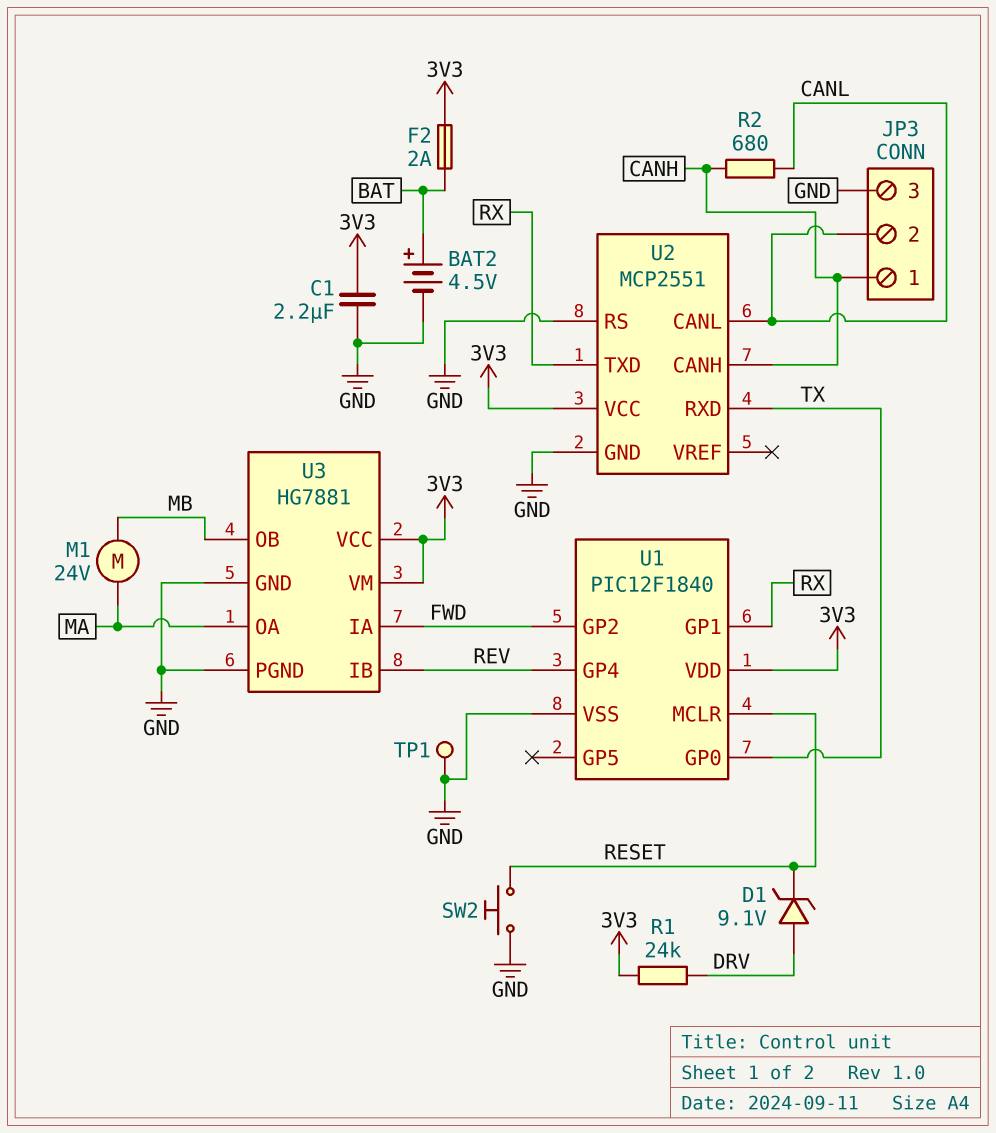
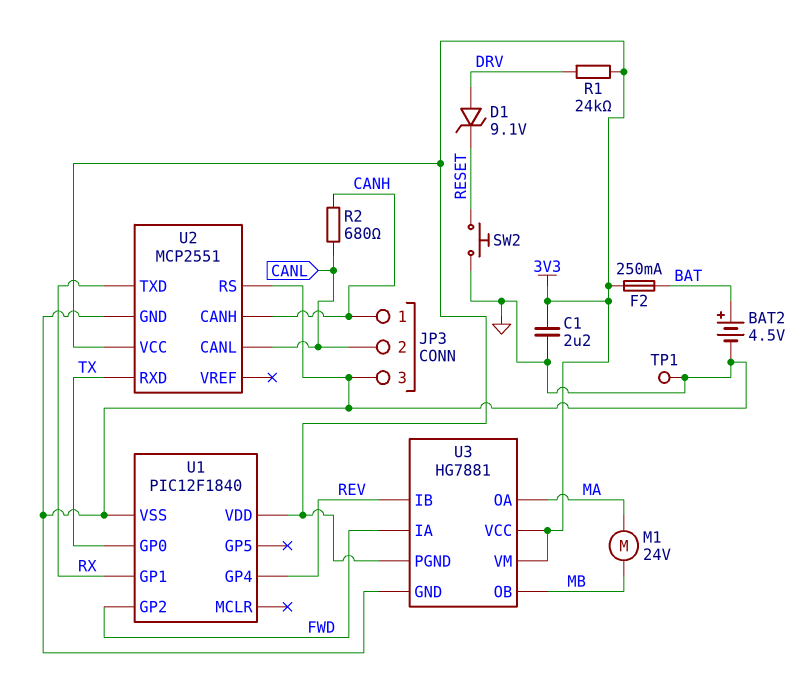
F2: 2A (3V3, BAT) -> 250mA (3V3, BAT)
U1 pin MCLR: RESET -> none
U3 pin PGND: GND -> 3V3

